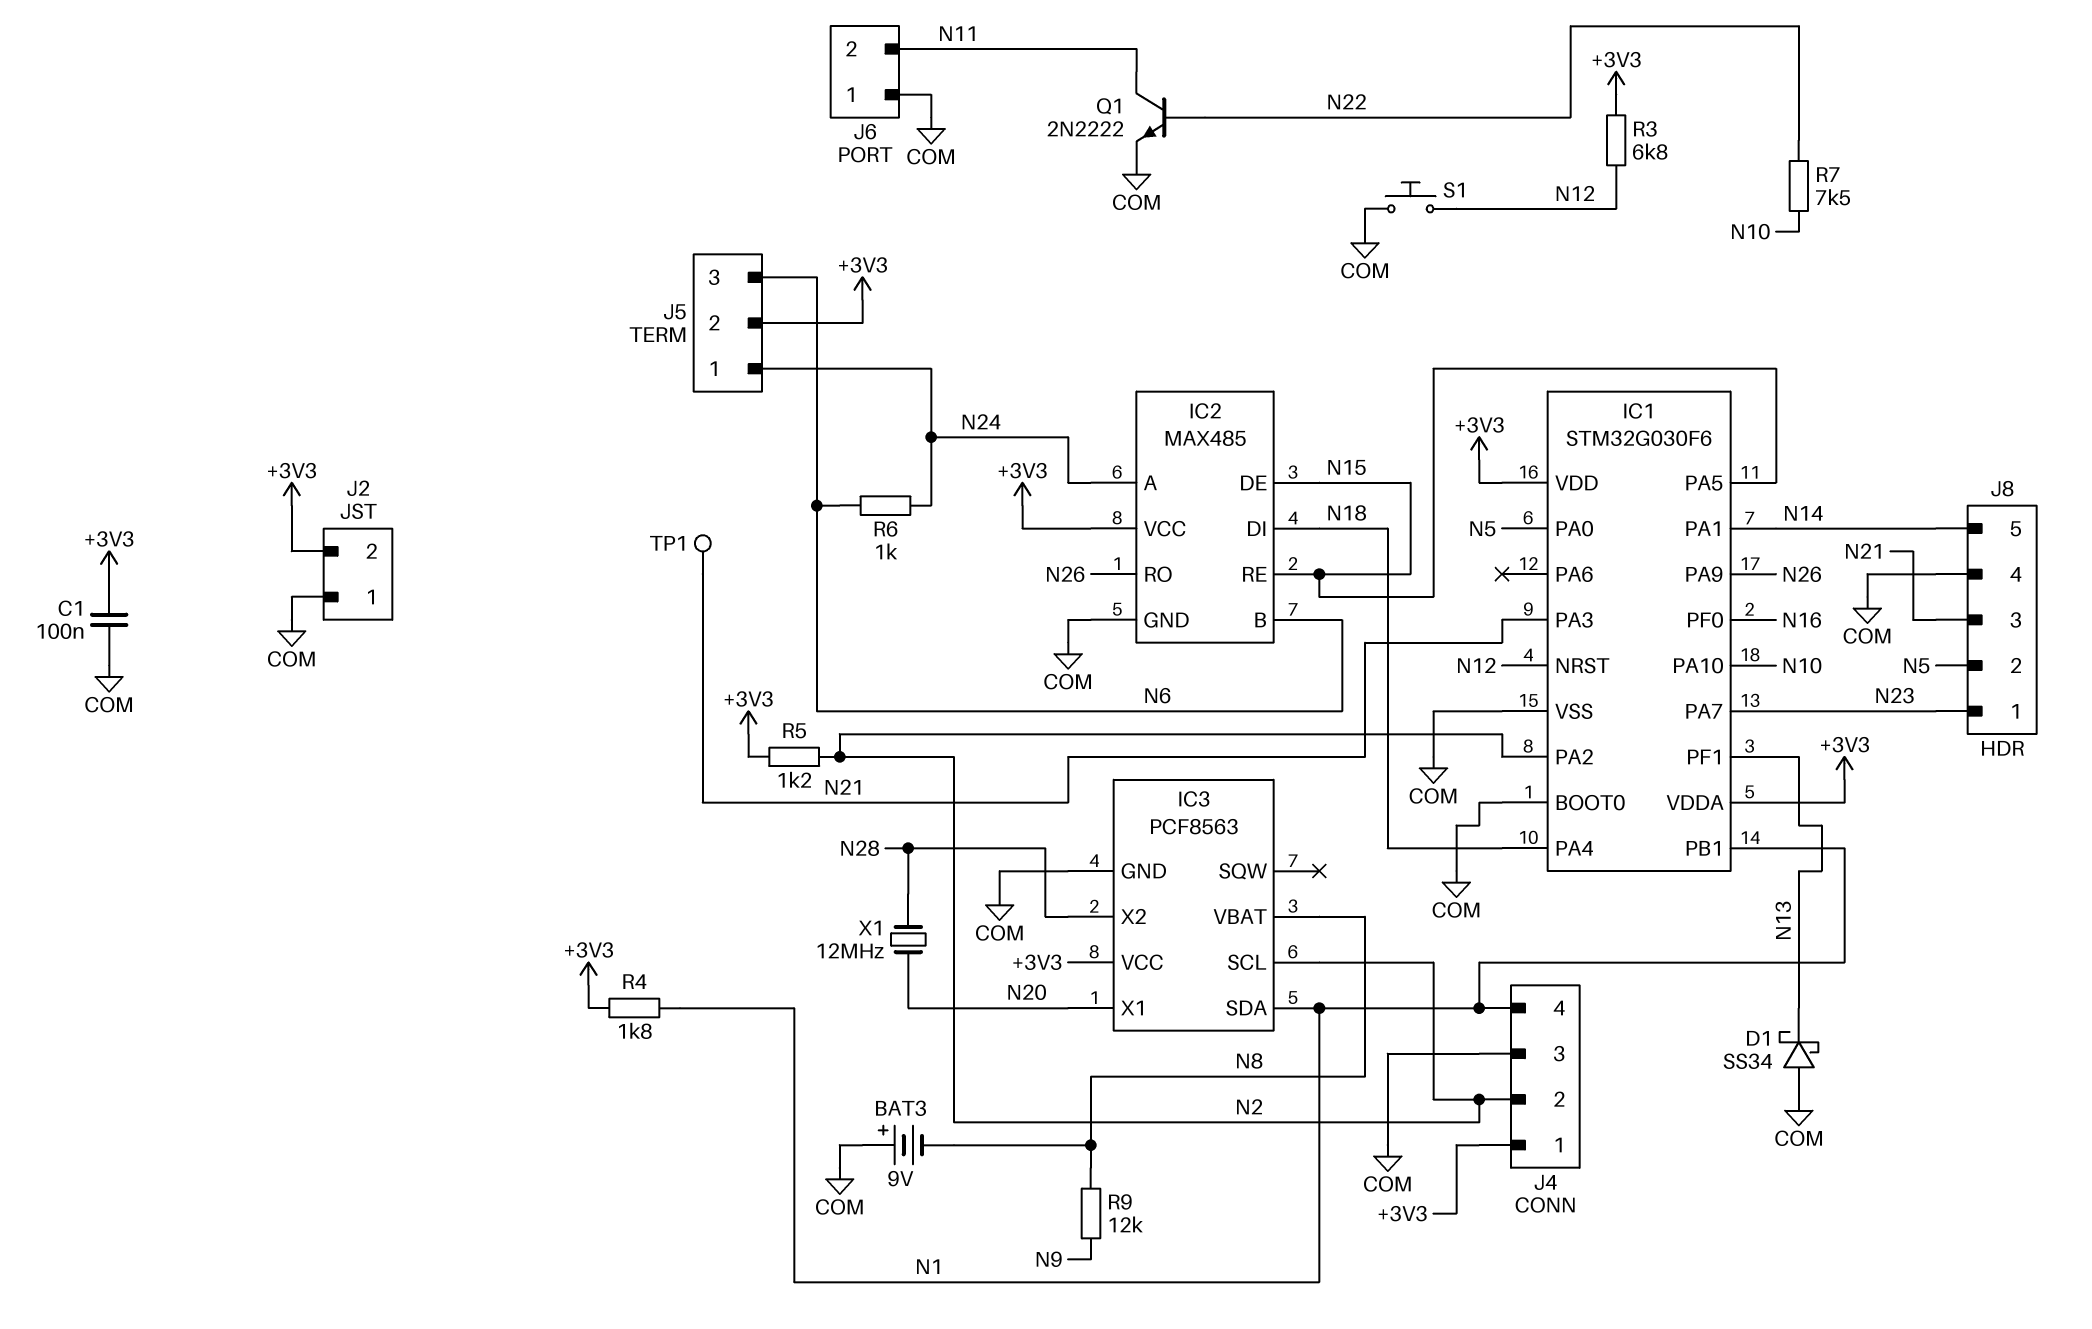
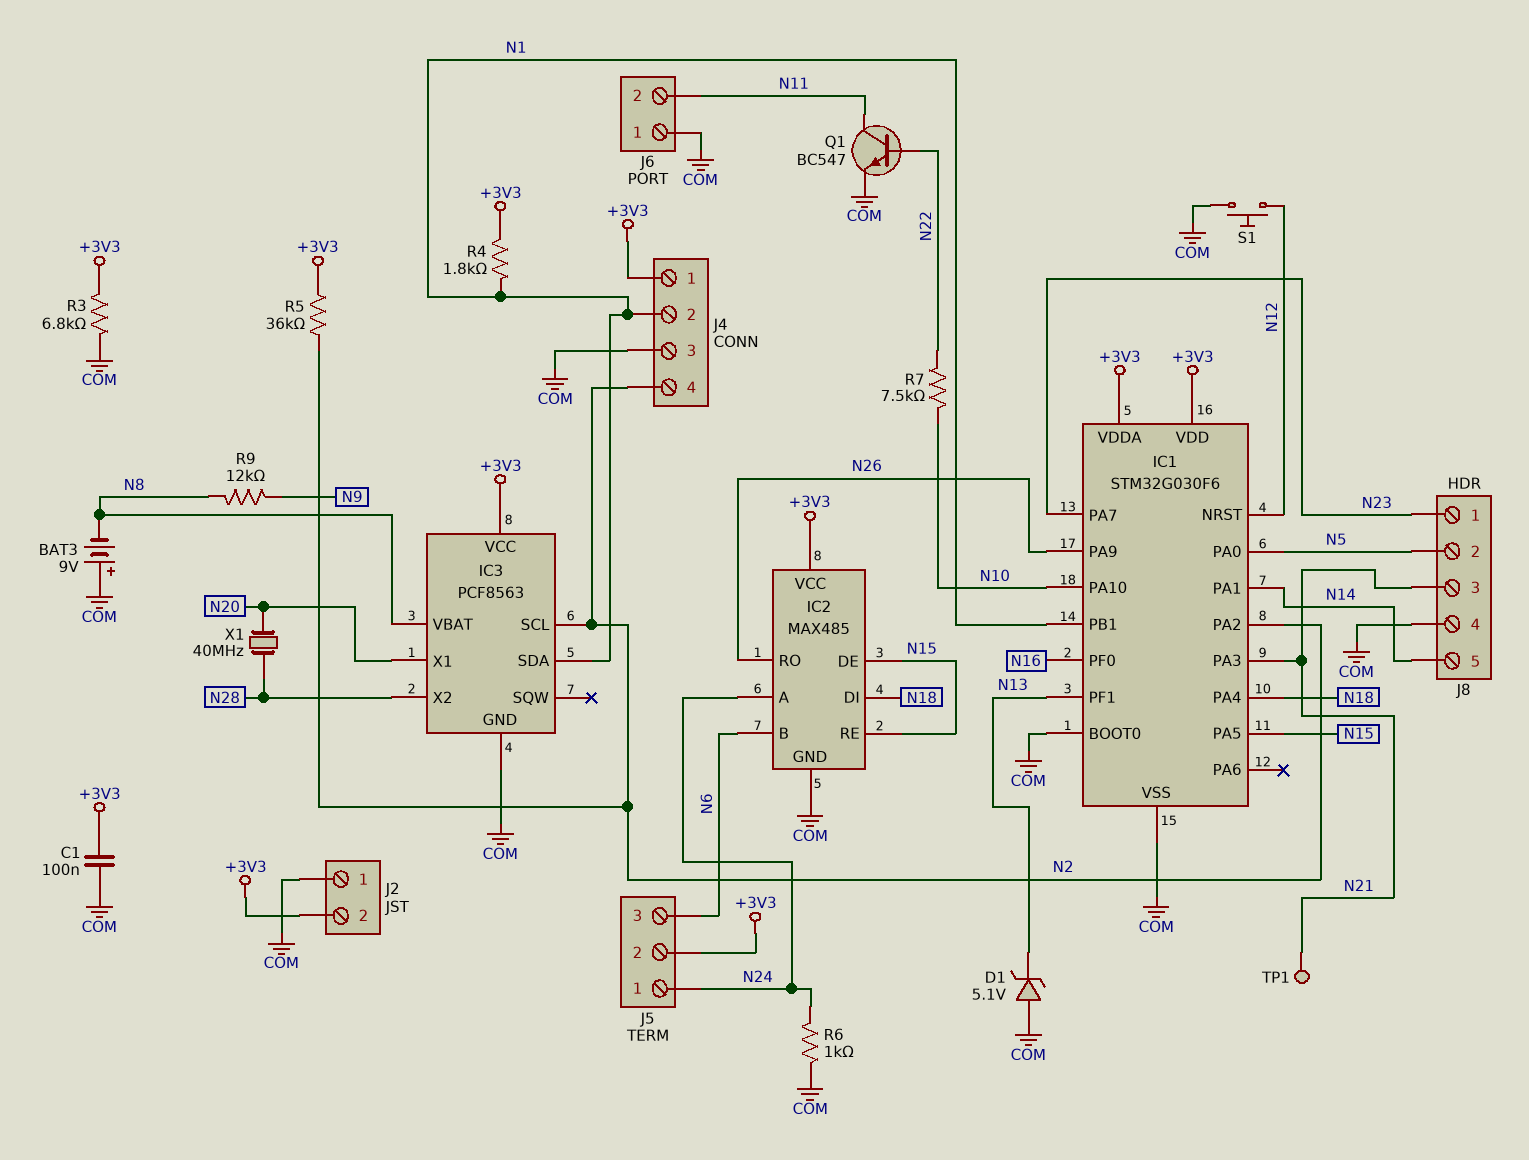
D1: schottky SS34 (A COM, K N13) -> zener 5.1V (A COM, K N13)
J4 pin 2: N2 -> N1
J4 pin 4: N1 -> N2
Q1: NPN 2N2222 (B N22, C N11, E COM) -> NPN BC547 (B N22, C N11, E COM)
R3: 6.8k (+3V3, N12) -> 6.8k (+3V3, COM)
R5: 1.2k (+3V3, N2) -> 36k (+3V3, N2)
R6: 1k (N6, N24) -> 1k (COM, N24)
X1: 12MHz (N20, N28) -> 40MHz (N20, N28)

